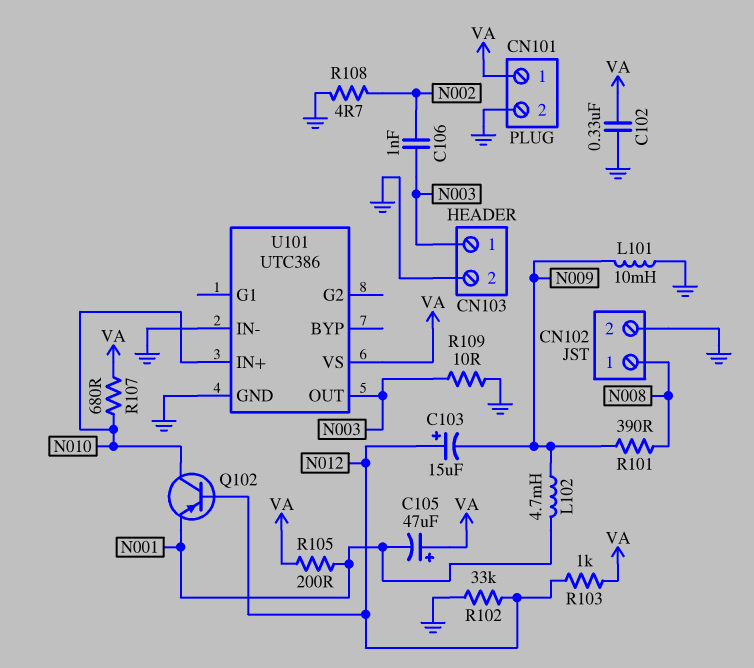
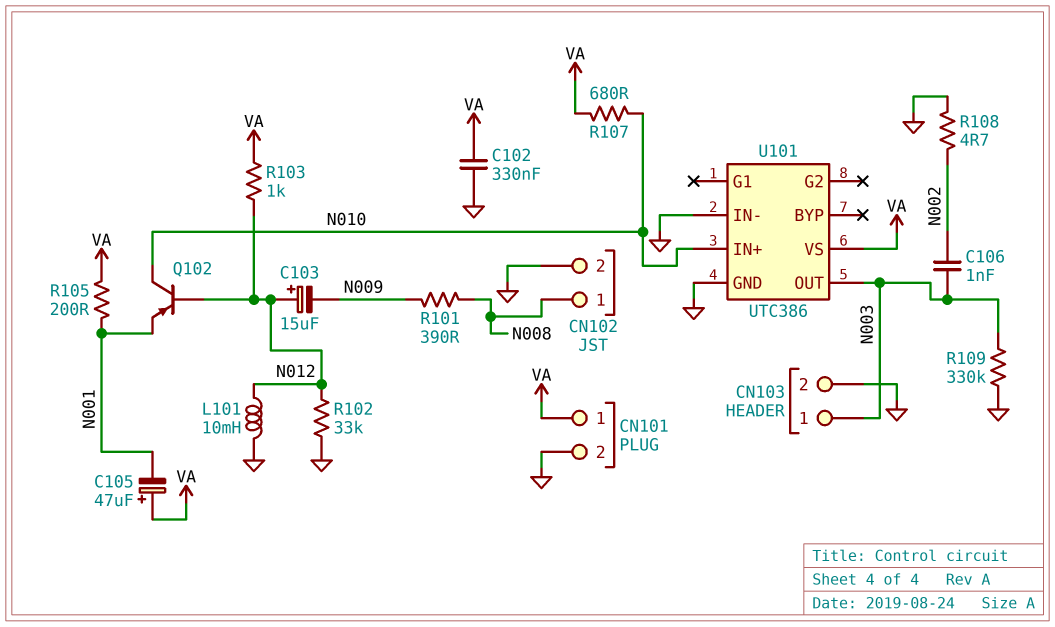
L101: 10mH (GND, N009) -> 10mH (GND, N012)
L102: 4.7mH (N001, N009) -> none
R109: 10 (GND, N003) -> 330k (GND, N003)

